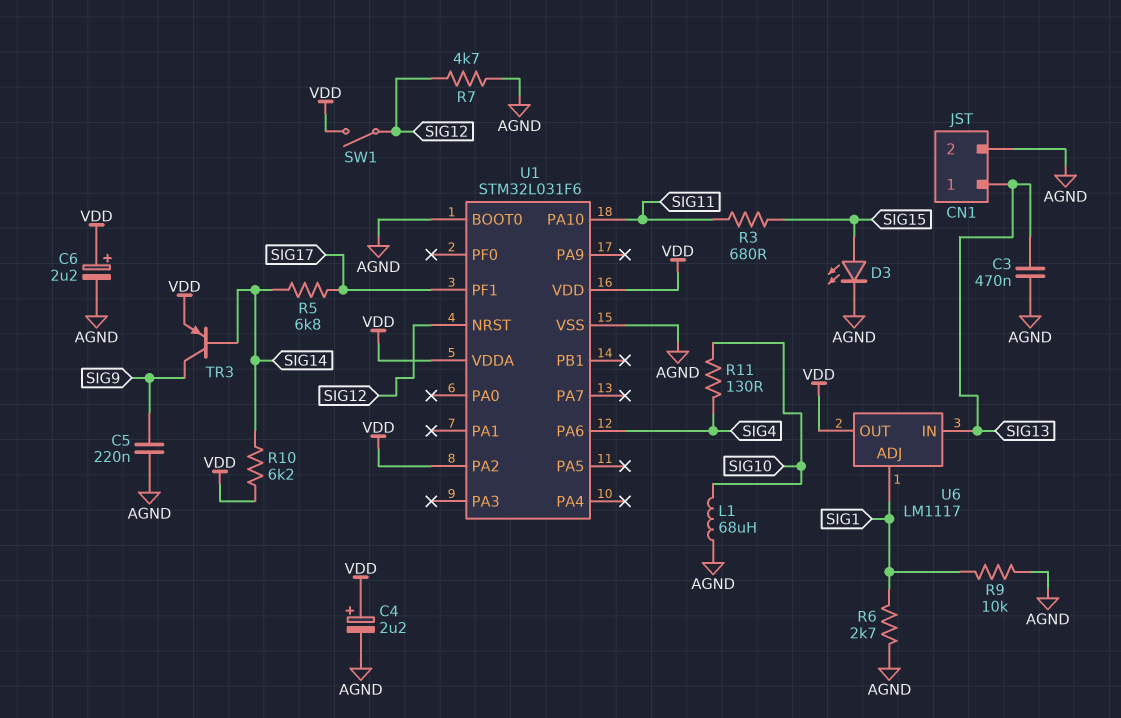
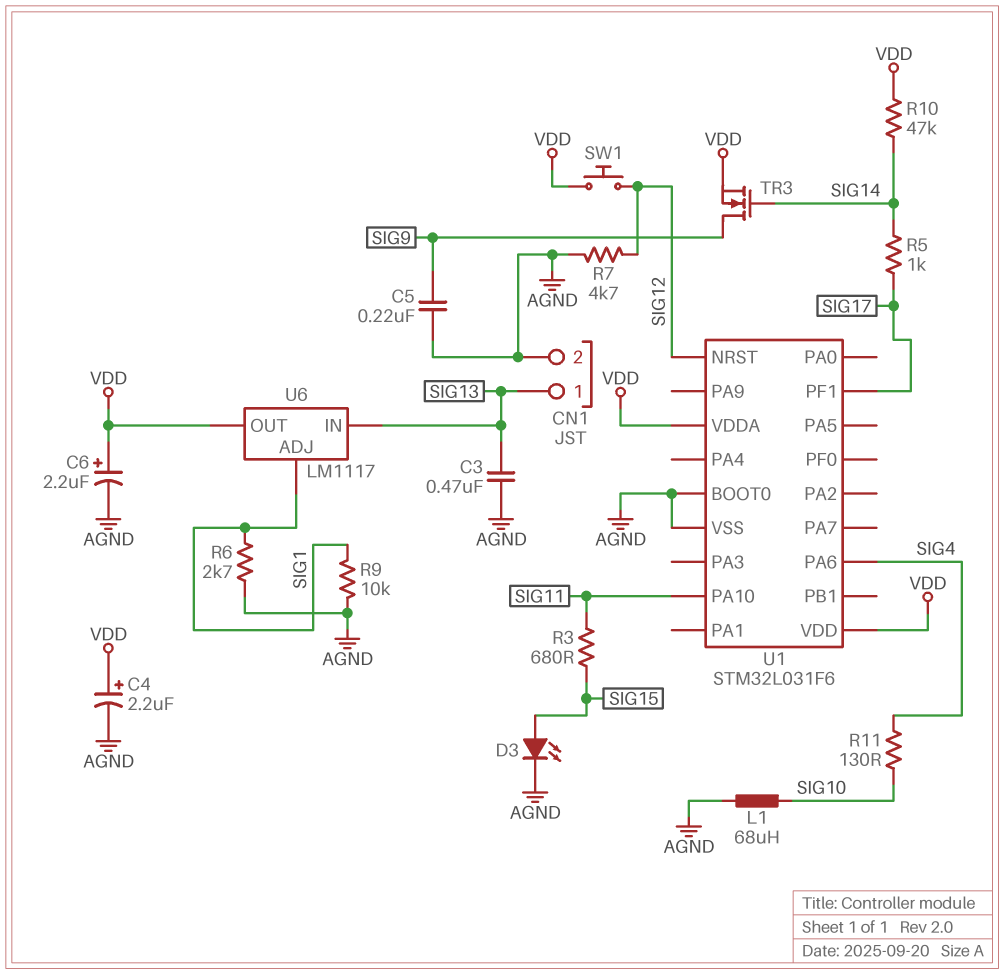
R5: 6.8k (SIG14, SIG17) -> 1k (SIG14, SIG17)
R10: 6.2k (SIG14, VDD) -> 47k (SIG14, VDD)
SW1: switch (SIG12, VDD) -> button (SIG12, VDD)
TR3: PNP (B SIG14, C SIG9, E VDD) -> NMOS (G SIG14, D SIG9, S VDD)
U1 pin PA2: VDD -> none

